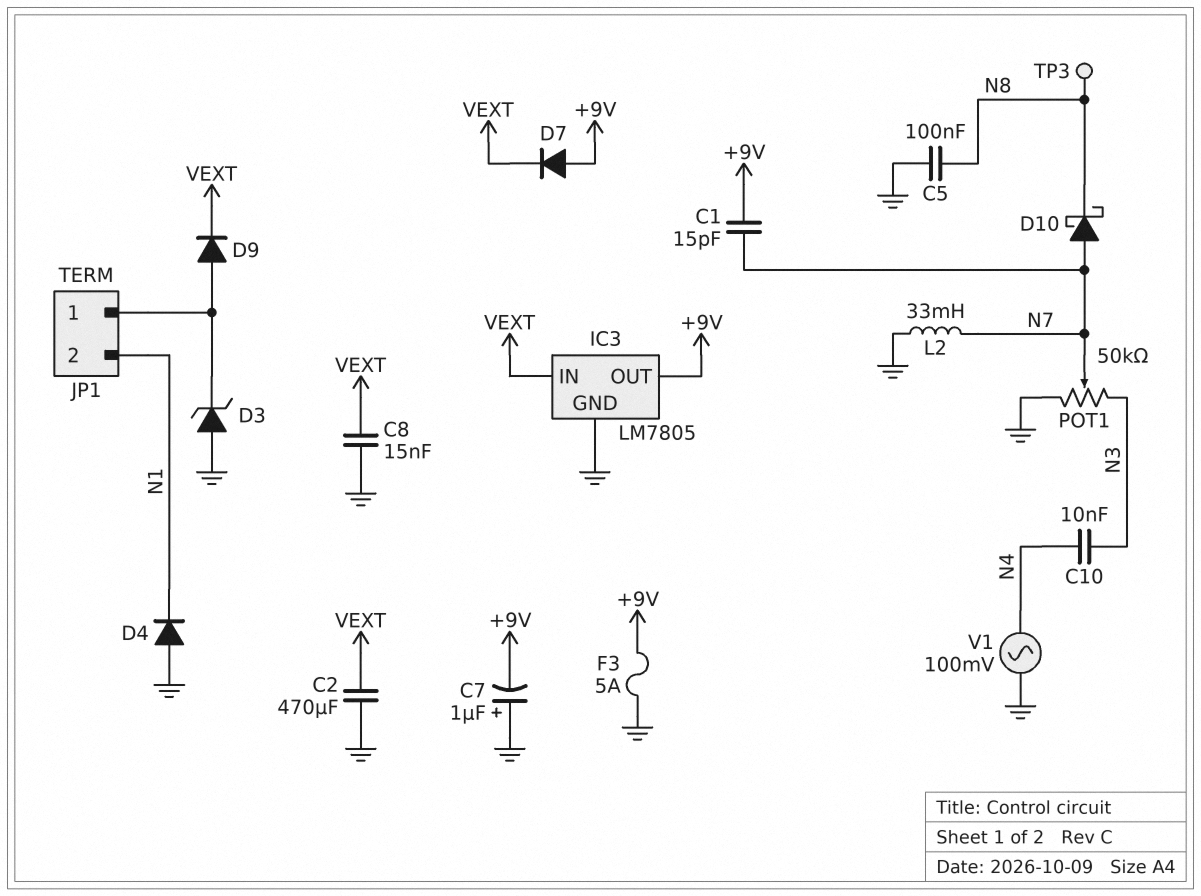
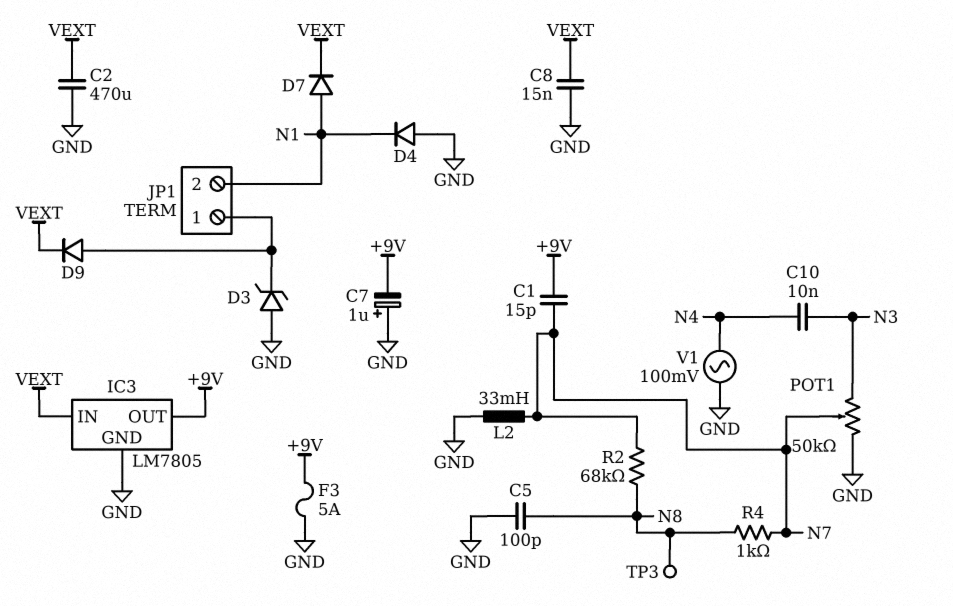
C5: 100nF (GND, N8) -> 100pF (GND, N8)
D7: diode (A +9V, K VEXT) -> diode (A N1, K VEXT)
D10: schottky (A N7, K N8) -> none
R2: none -> 68k (N7, N8)
R4: none -> 1k (N7, N8)

